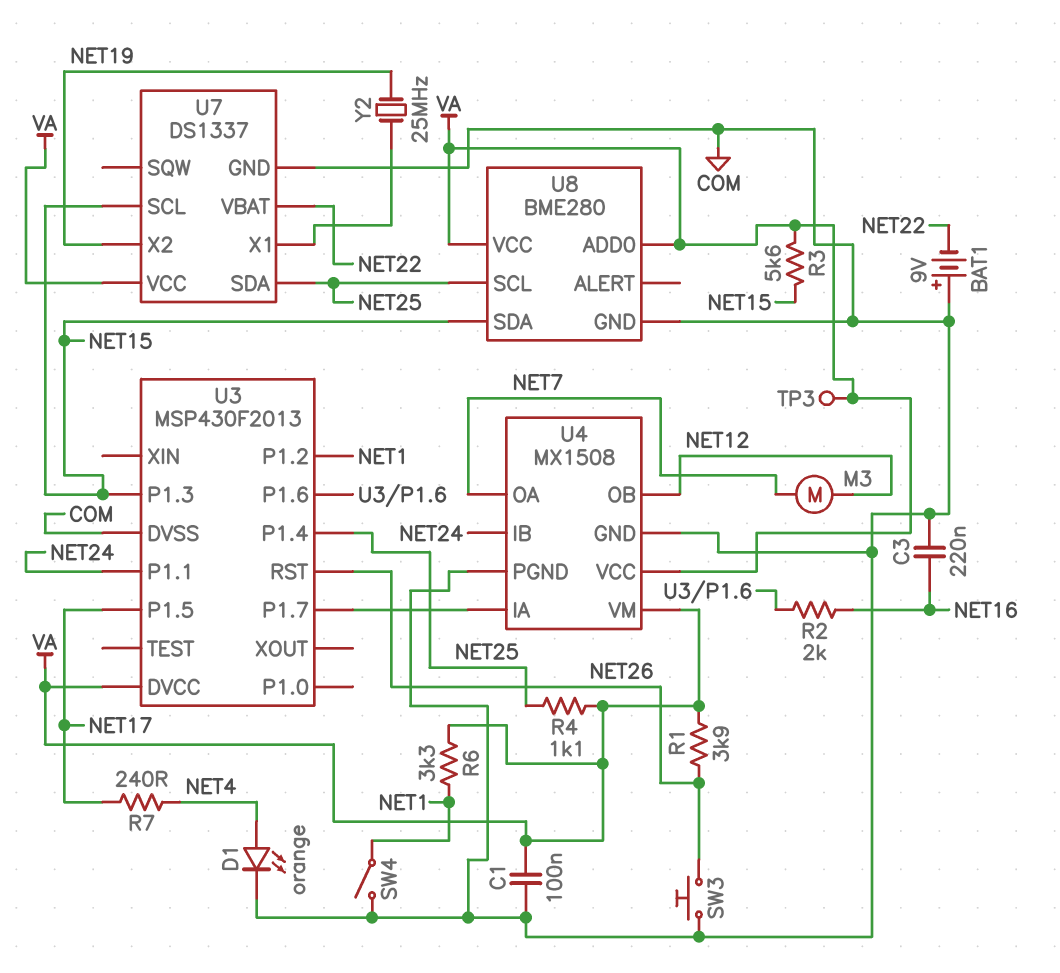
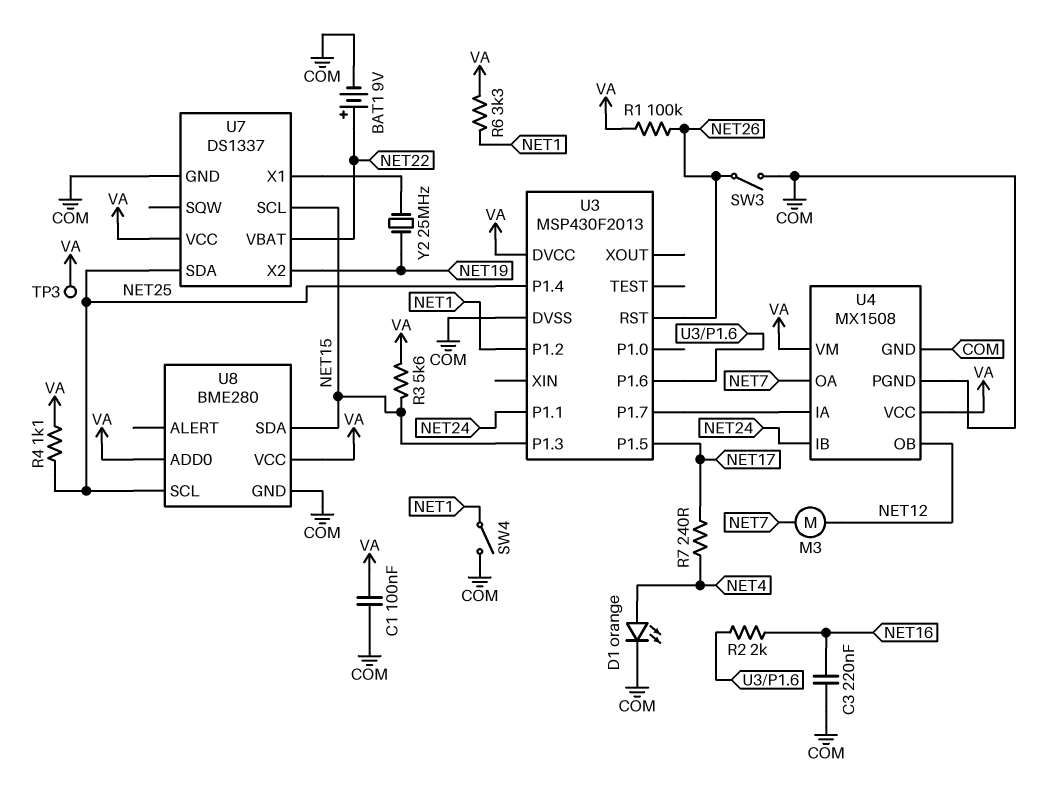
BAT1: 9V (plus COM, minus NET22) -> 9V (plus NET22, minus COM)
R1: 3.9k (NET26, VA) -> 100k (NET26, VA)
SW3: button (COM, NET26) -> switch (COM, NET26)

